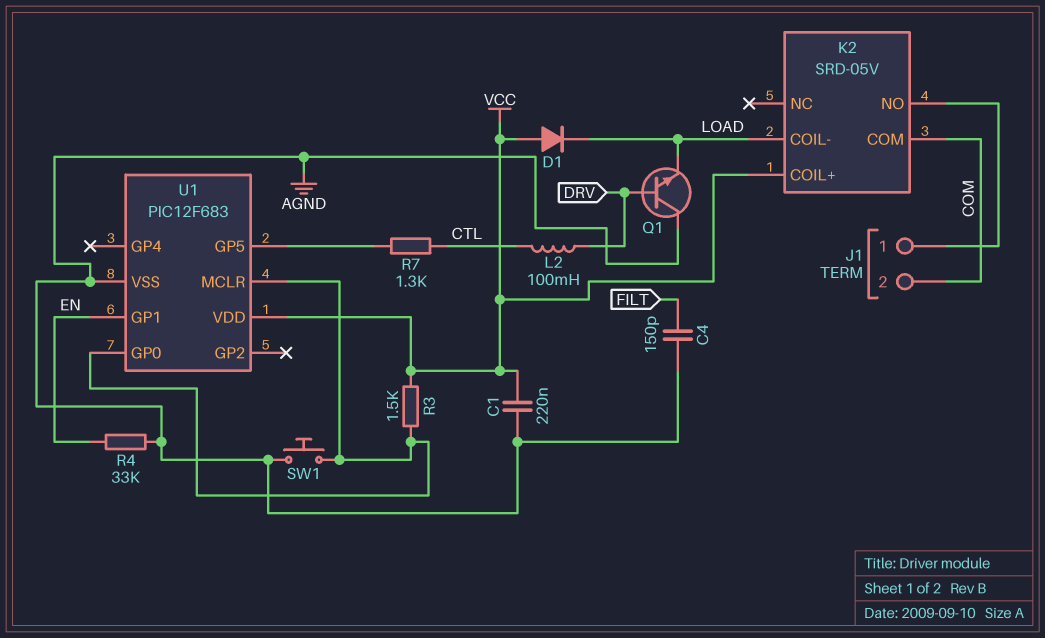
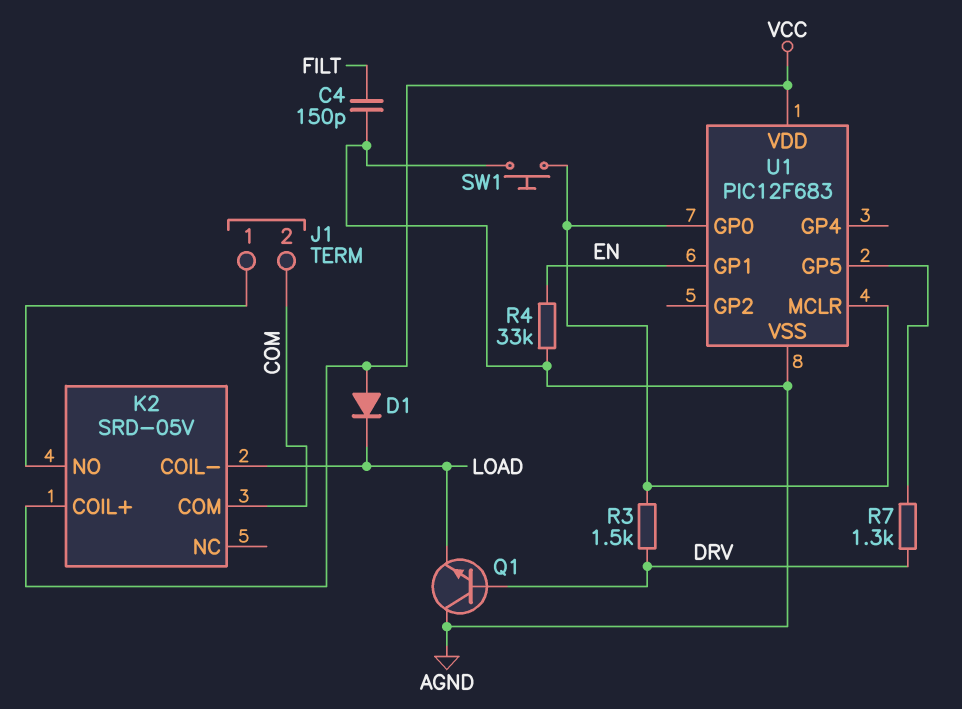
C1: 220nF (AGND, VCC) -> none
L2: 100mH (CTL, DRV) -> none
R3: 1.5k (U1/GP0, VCC) -> 1.5k (DRV, U1/GP0)
R7: 1.3k (CTL, U1/GP5) -> 1.3k (DRV, U1/GP5)

